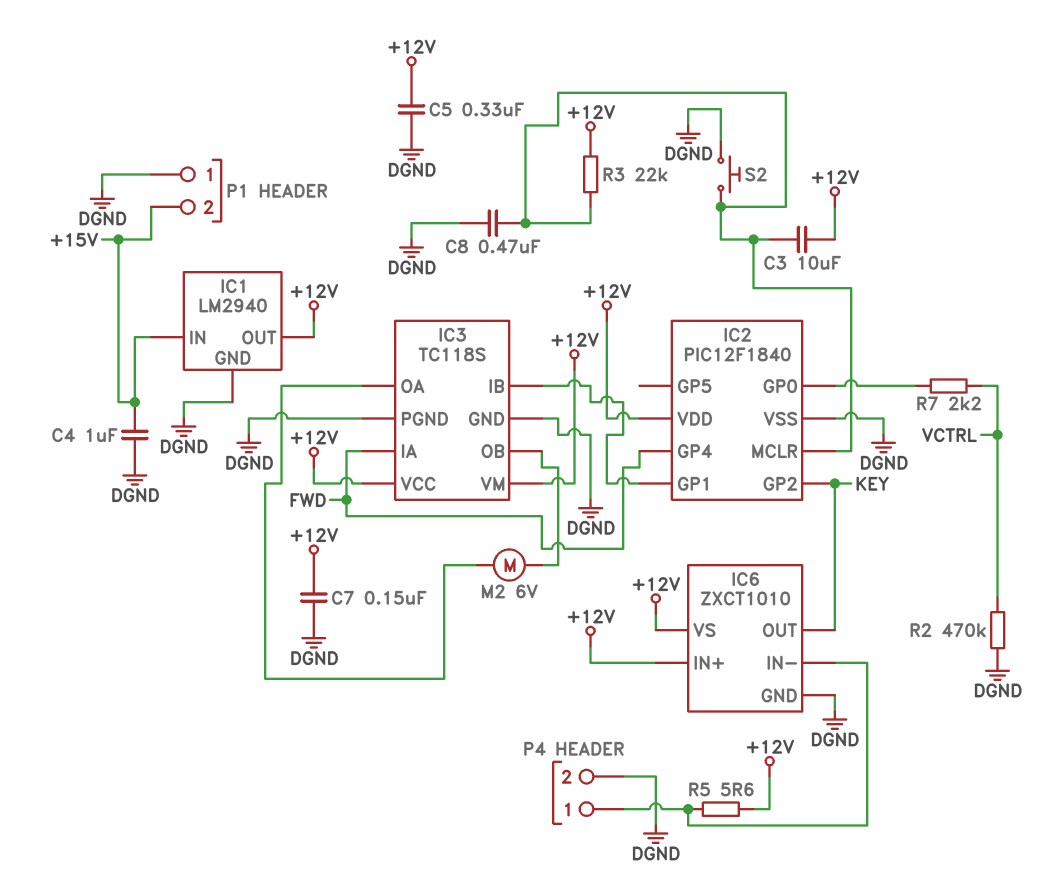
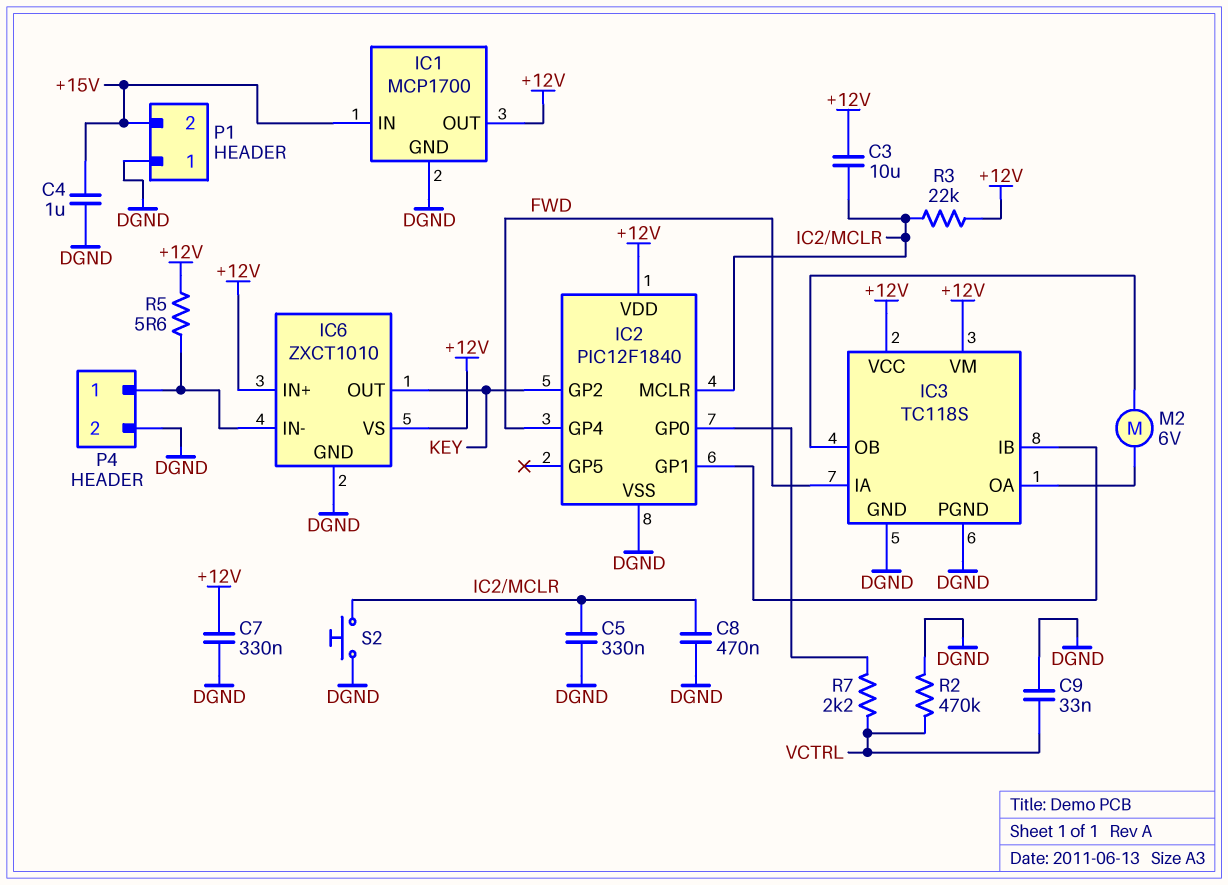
C5: 330nF (+12V, DGND) -> 330nF (DGND, IC2/MCLR)
C7: 150nF (+12V, DGND) -> 330nF (+12V, DGND)
C9: none -> 33nF (DGND, VCTRL)
IC1: LM2940 -> MCP1700

